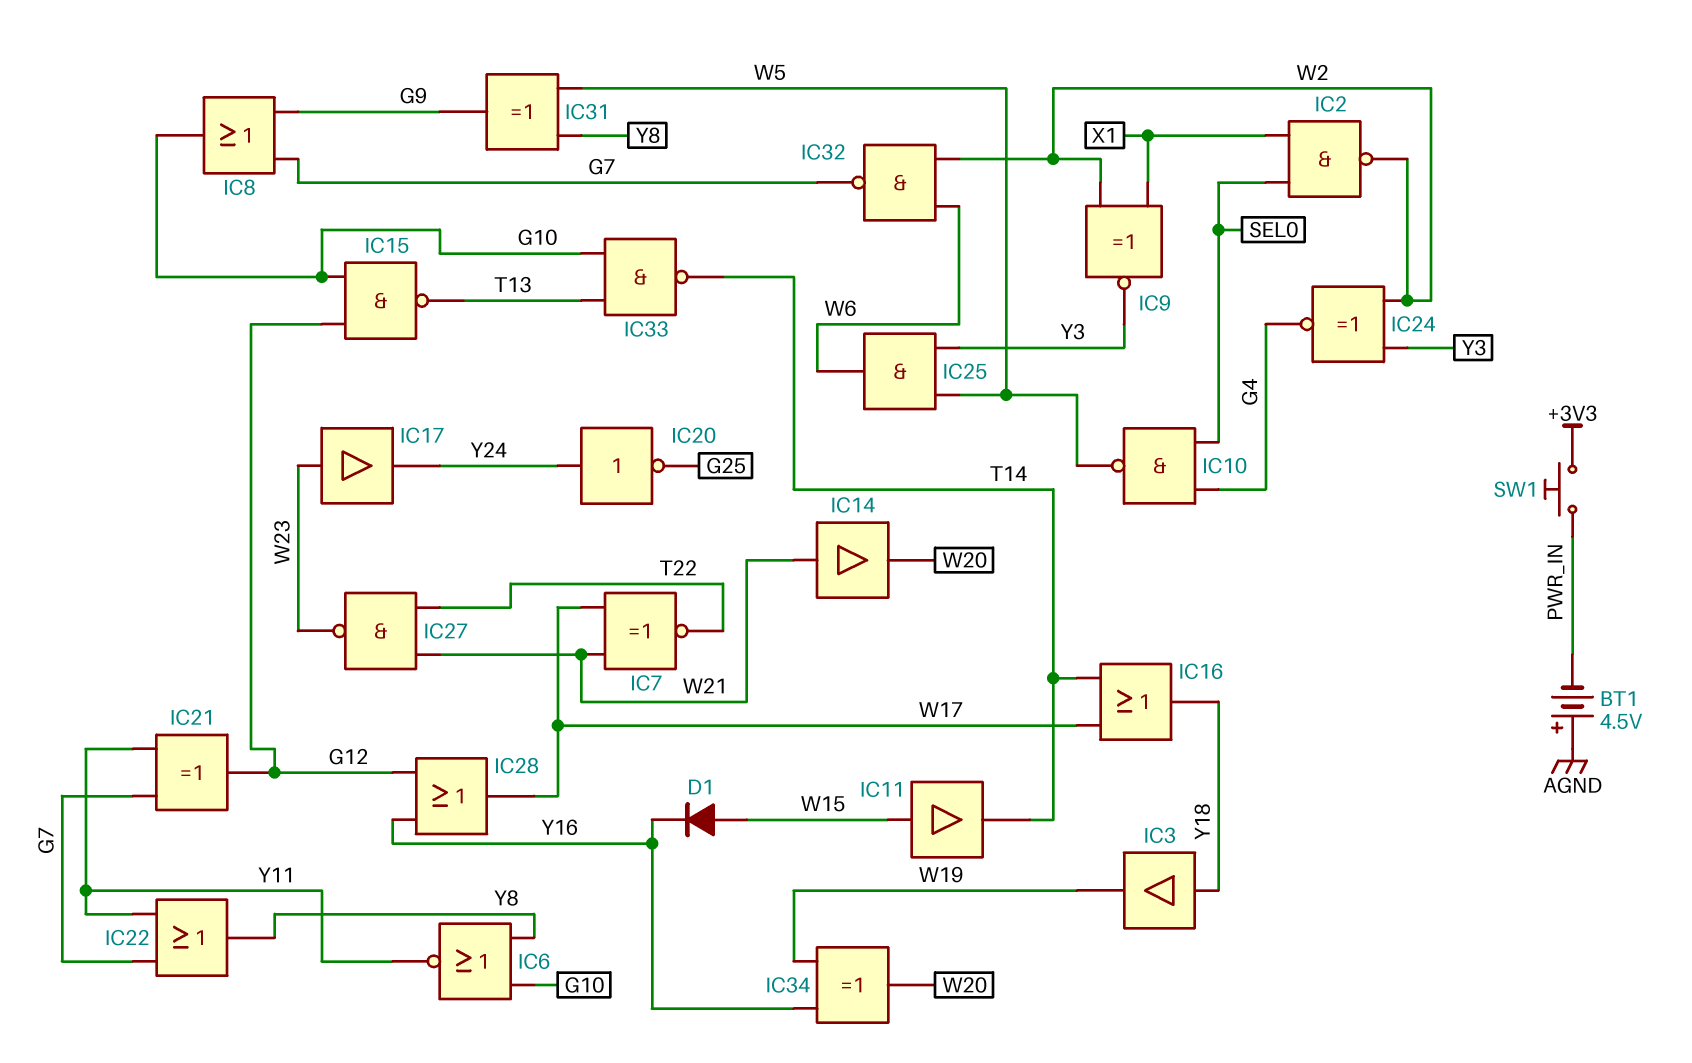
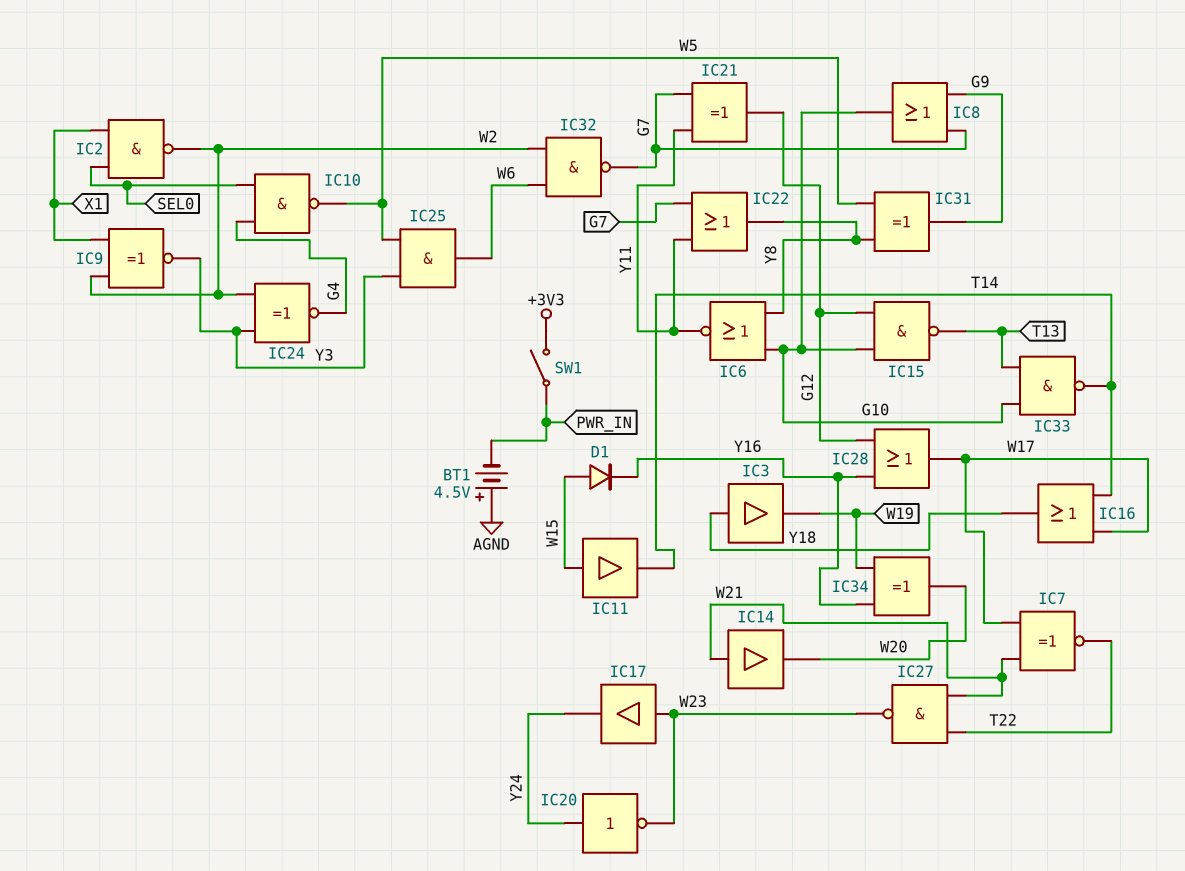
IC20: NOT (in Y24, out G25) -> NOT (in Y24, out W23)
SW1: button (+3V3, PWR_IN) -> switch (+3V3, PWR_IN)

